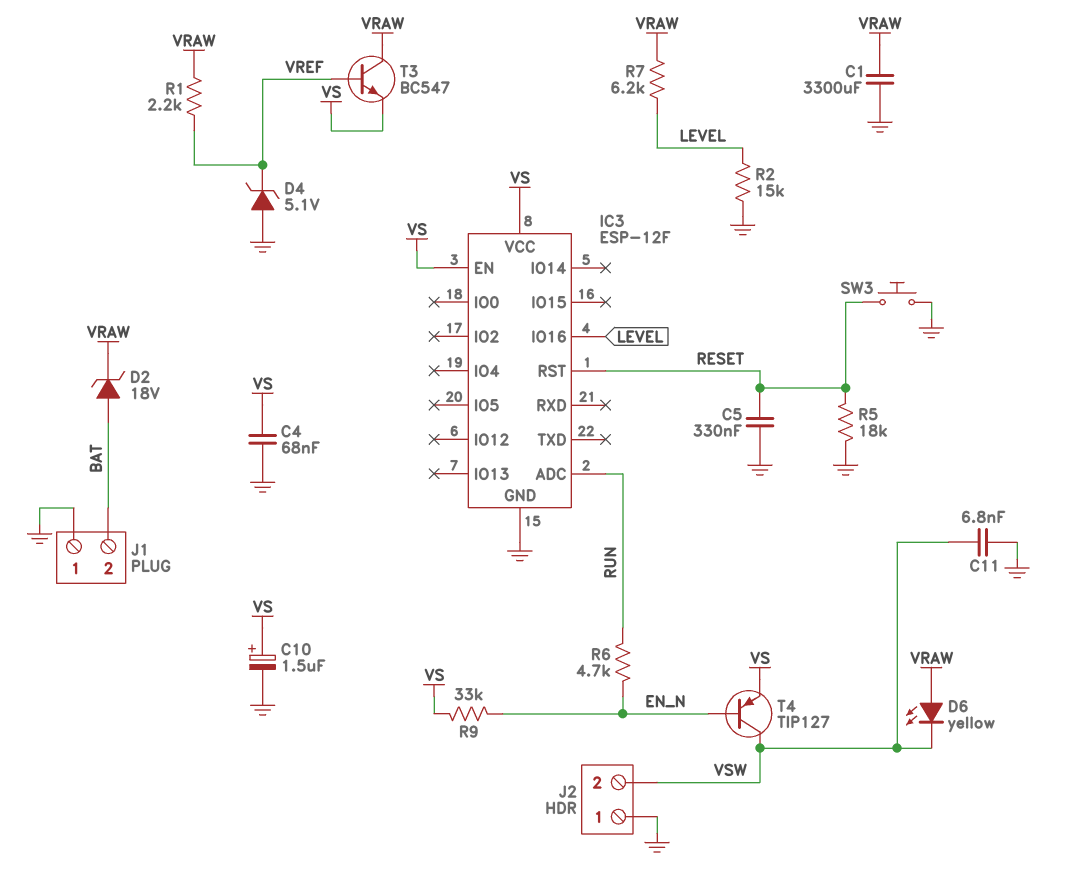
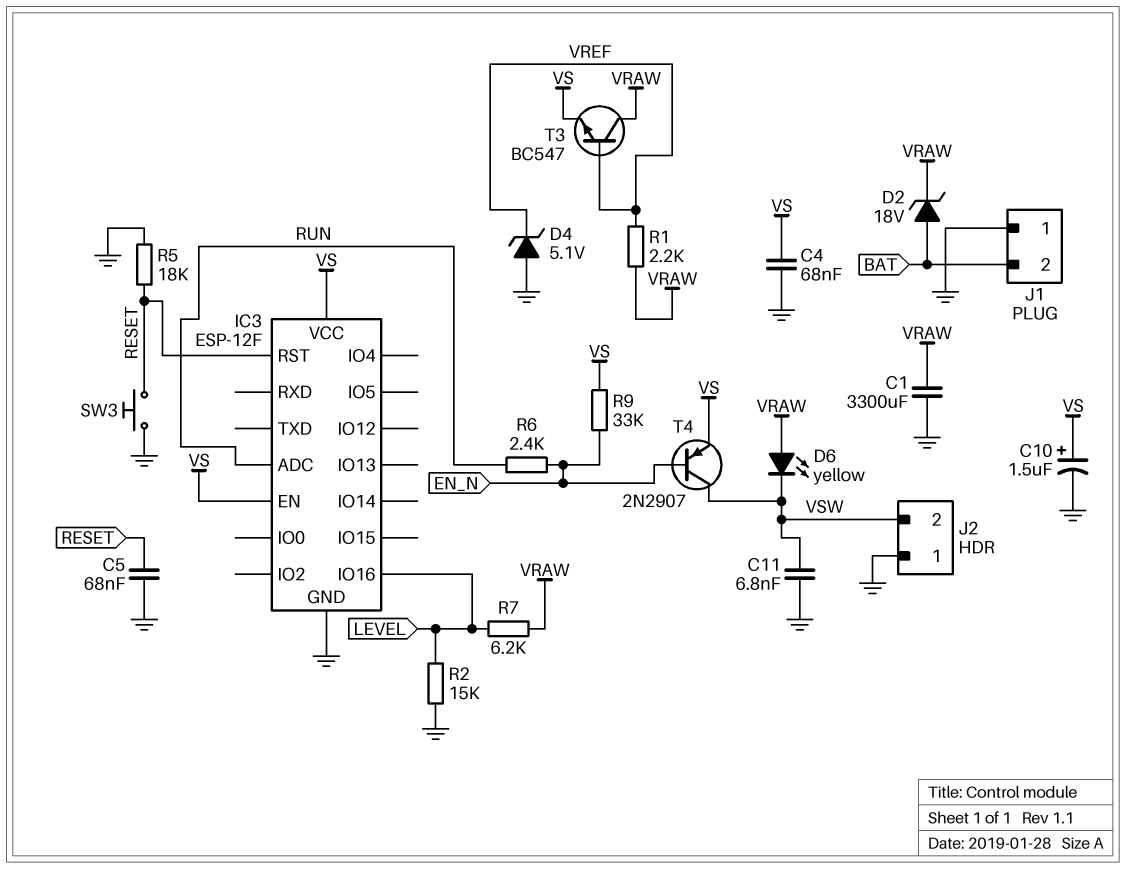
C5: 330nF (GND, RESET) -> 68nF (GND, RESET)
R6: 4.7k (EN_N, RUN) -> 2.4k (EN_N, RUN)
T4: PNP TIP127 (B EN_N, C VSW, E VS) -> PNP 2N2907 (B EN_N, C VSW, E VS)

